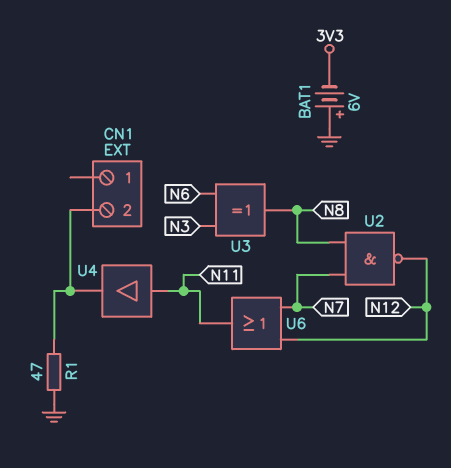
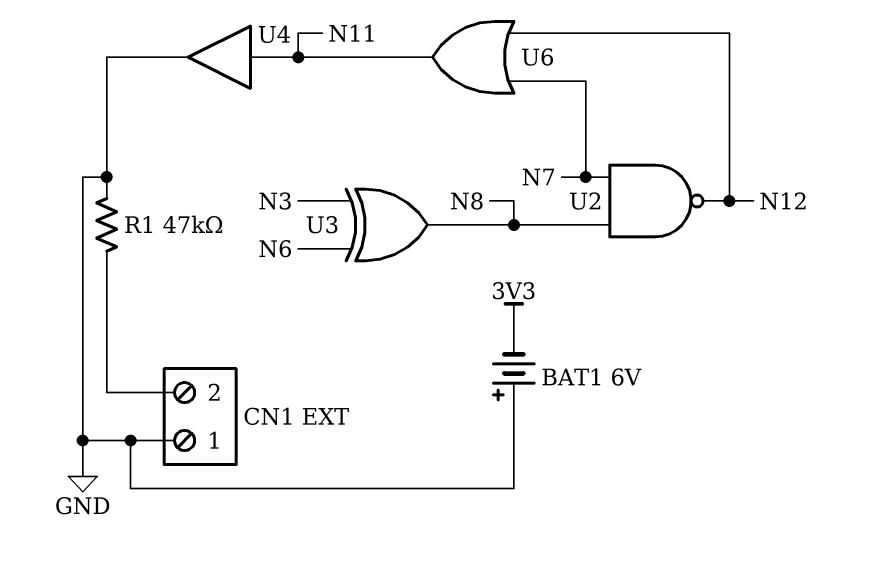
CN1 pin 1: none -> GND
R1: 47 (CN1/2, GND) -> 47k (CN1/2, GND)
U4: buffer (in N11, out CN1/2) -> buffer (in N11, out GND)

